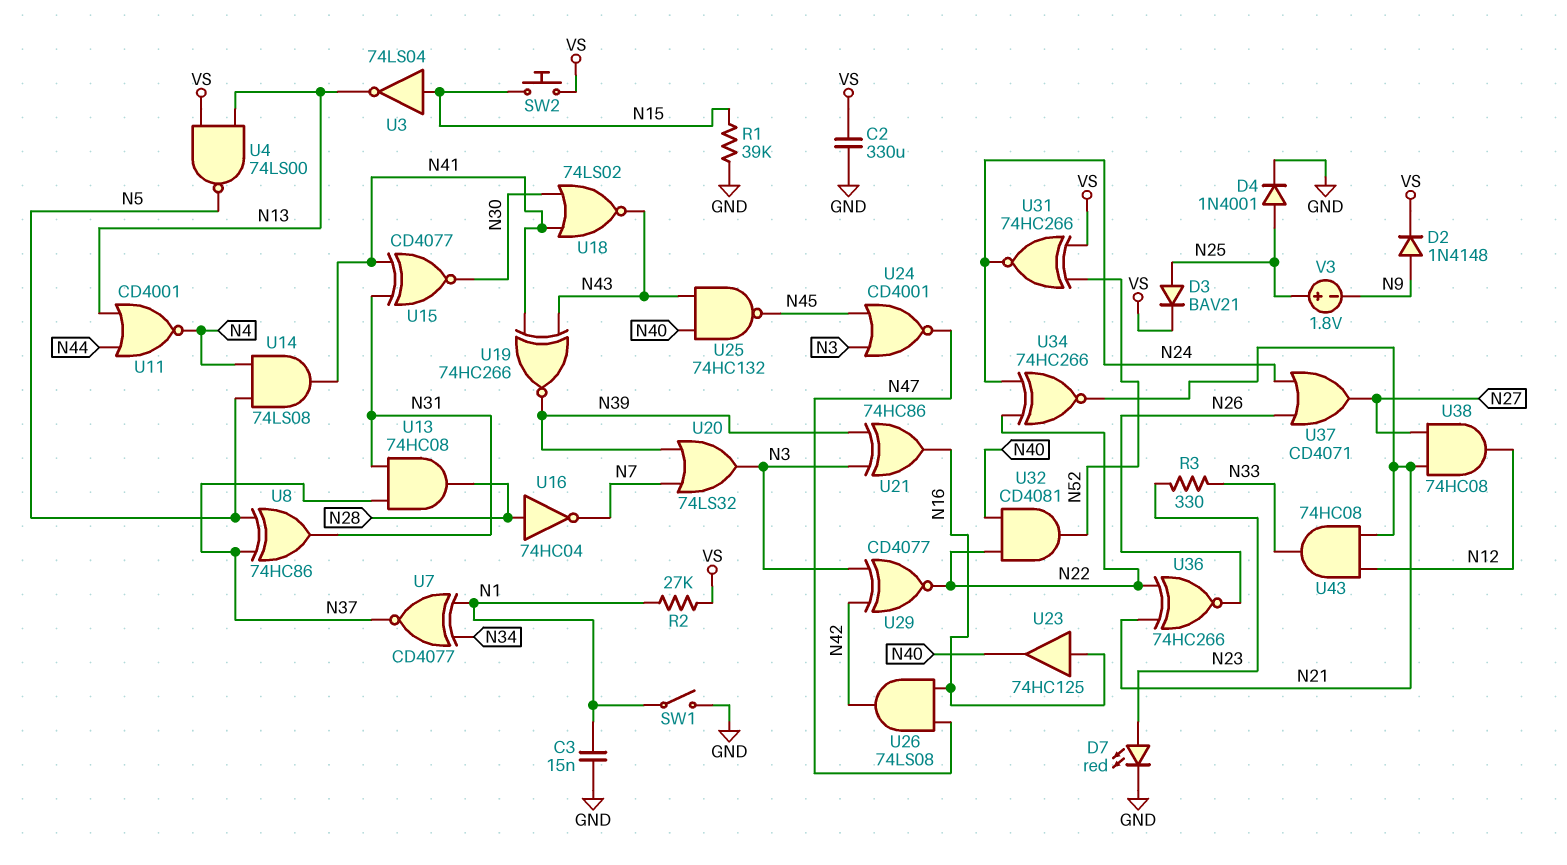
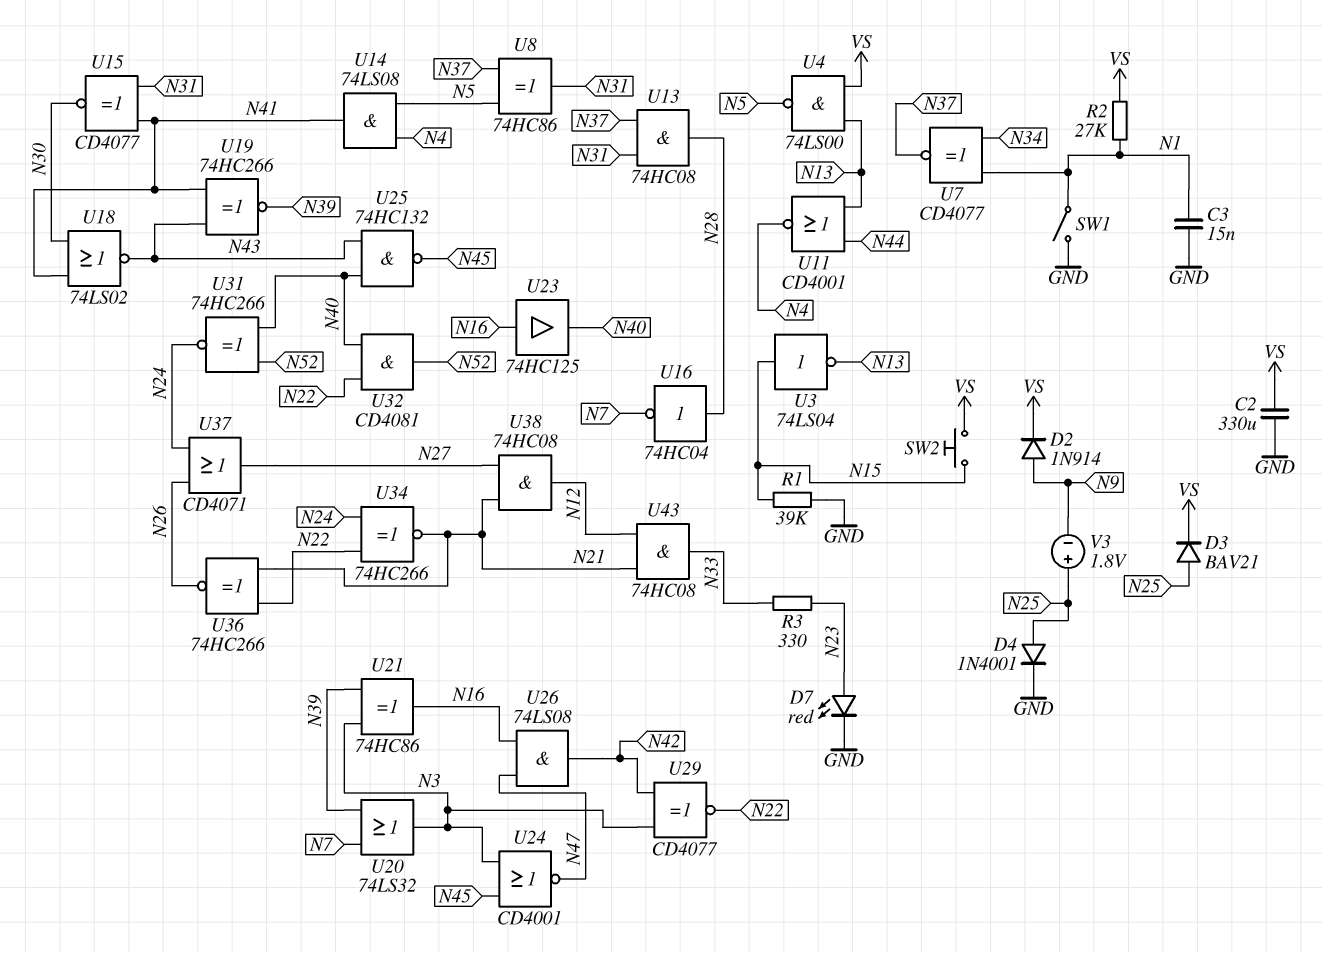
D2: diode 1N4148 (A N9, K VS) -> diode 1N914 (A N9, K VS)
U31: XNOR 74HC266 (in N52, in VS, out N24) -> XNOR 74HC266 (in N40, in N52, out N24)

